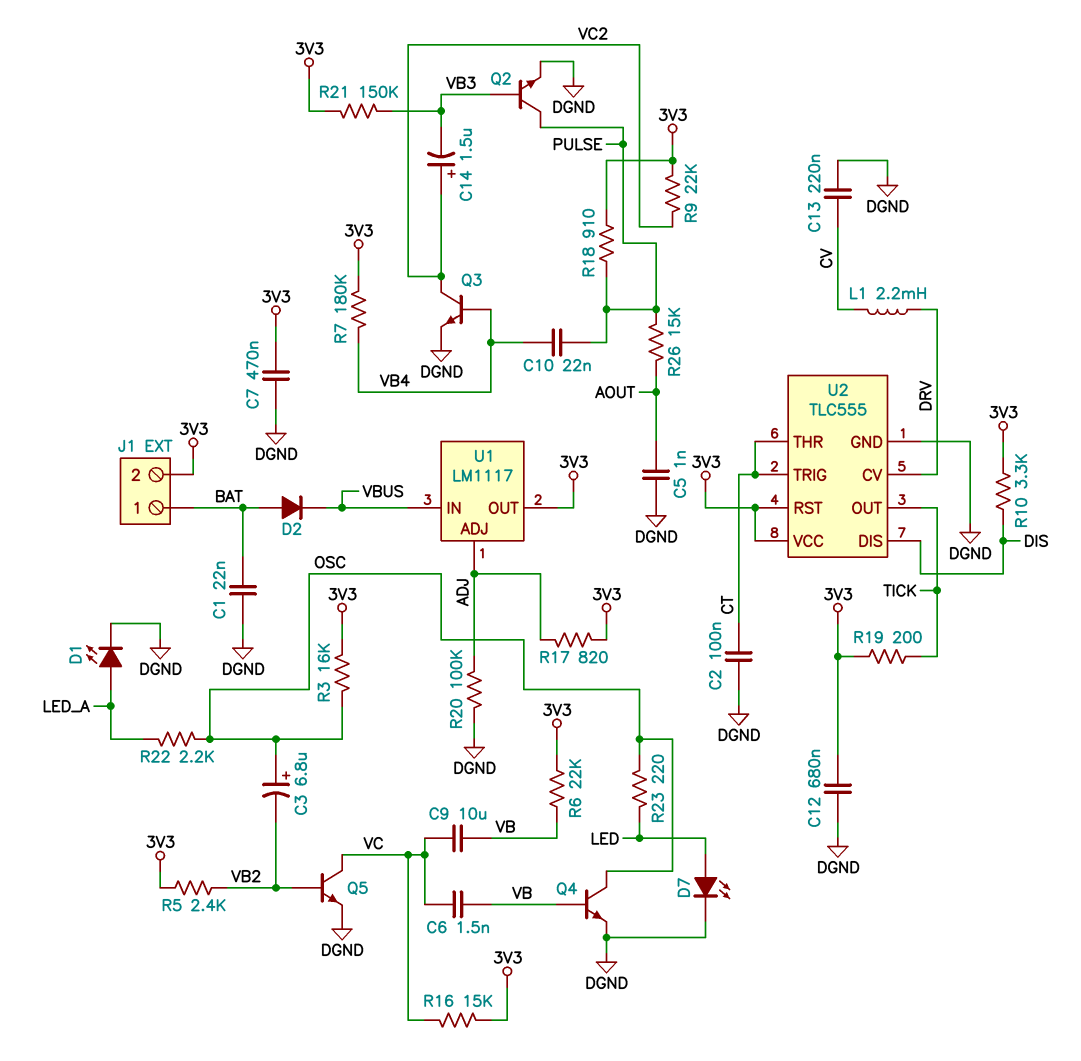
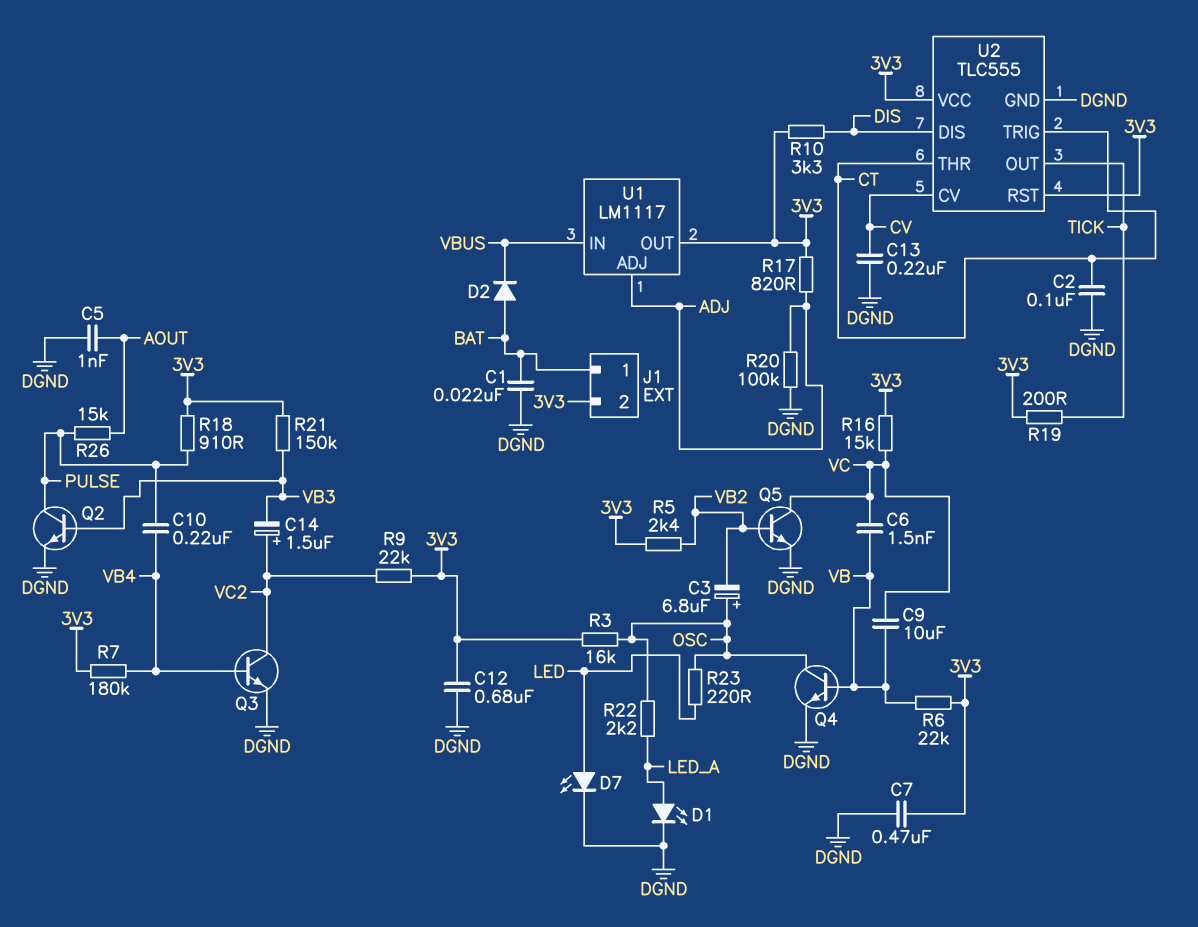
C10: 22nF (PULSE, VB4) -> 220nF (PULSE, VB4)
L1: 2.2mH (CV, DRV) -> none
U2 pin CV: DRV -> CV

